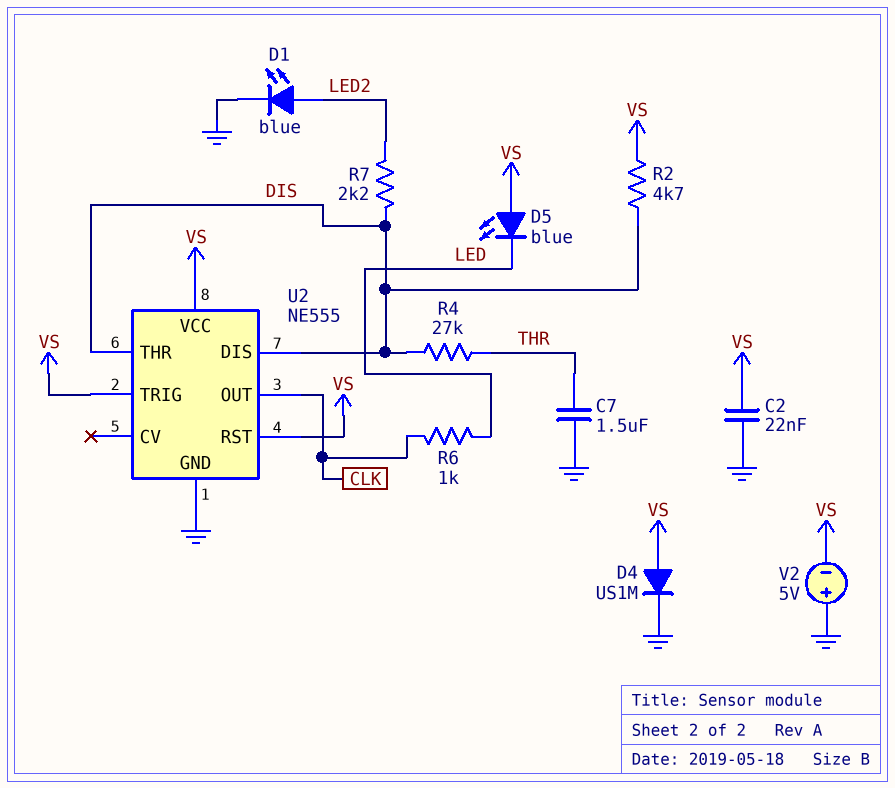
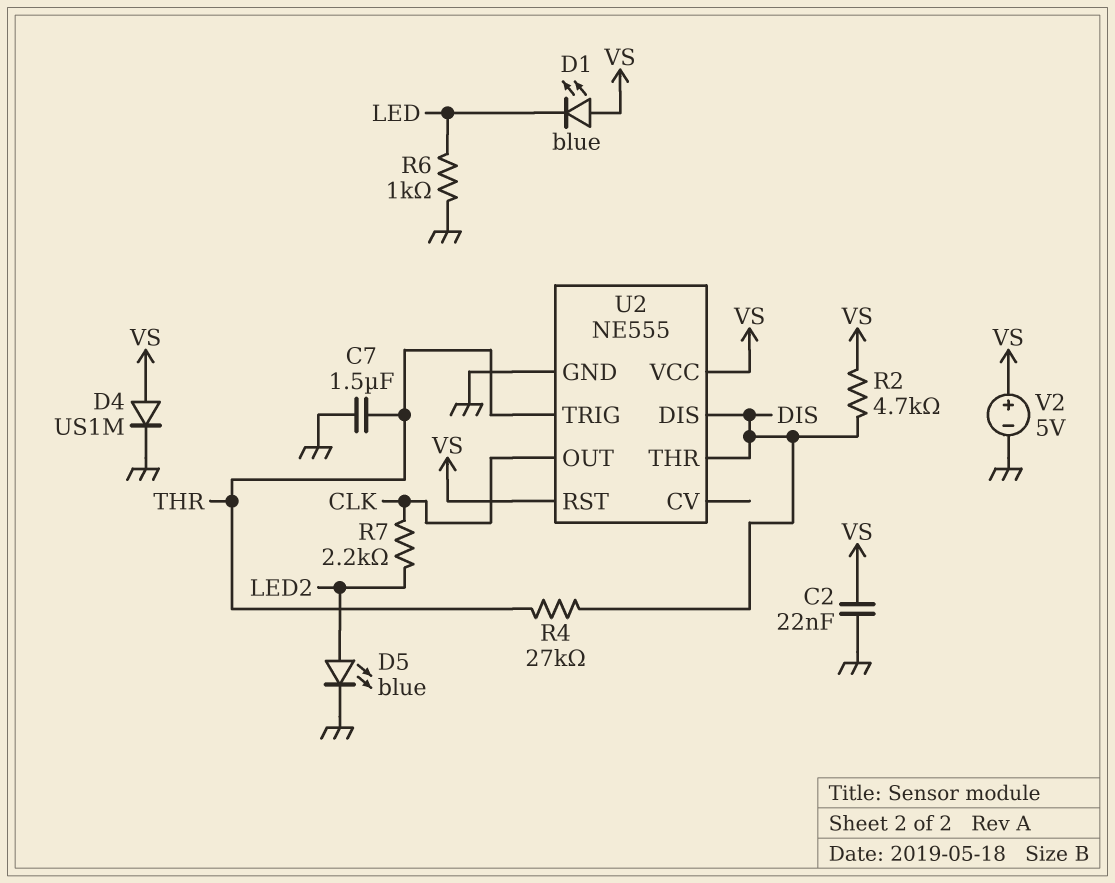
D1: LED blue (A LED2, K GND) -> LED blue (A VS, K LED)
D5: LED blue (A VS, K LED) -> LED blue (A LED2, K GND)
R6: 1k (CLK, LED) -> 1k (GND, LED)
R7: 2.2k (DIS, LED2) -> 2.2k (CLK, LED2)
U2 pin TRIG: VS -> THR
V2: 5V (plus GND, minus VS) -> 5V (plus VS, minus GND)

